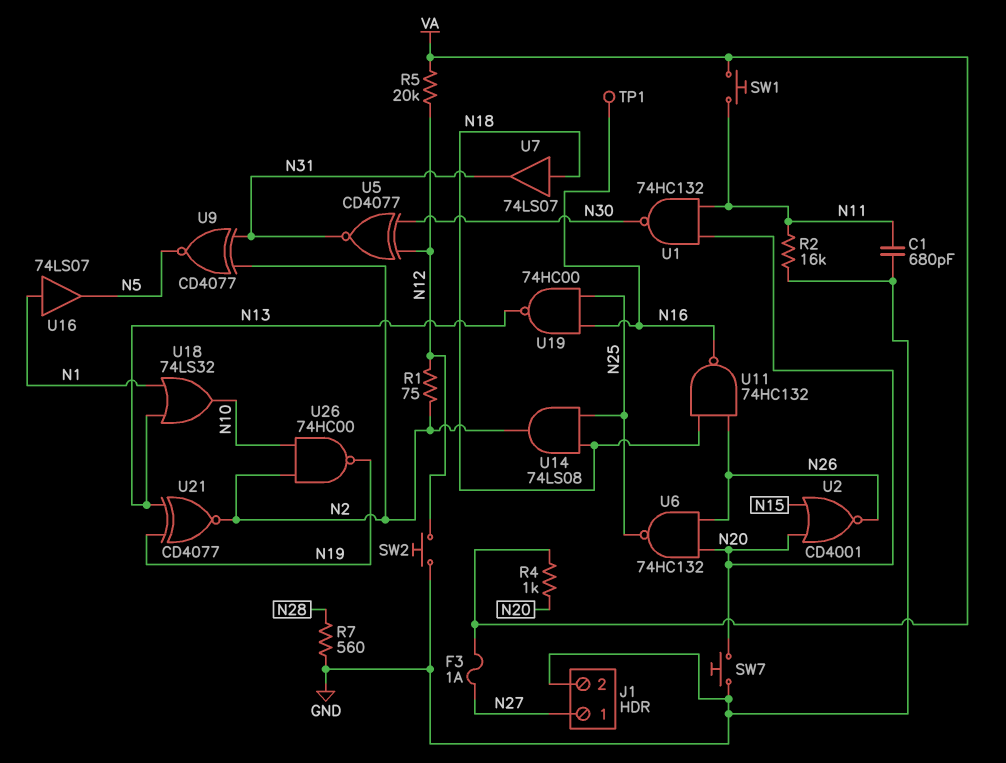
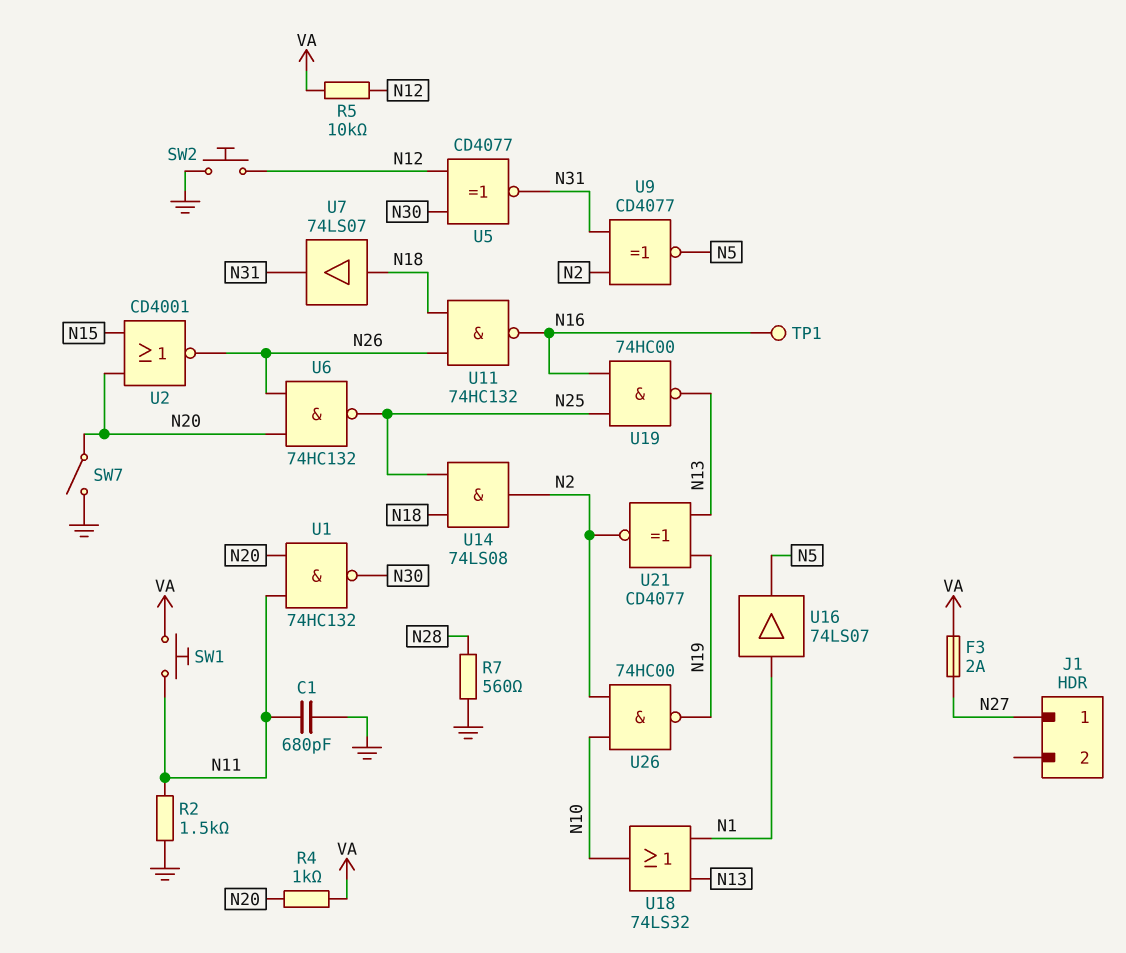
F3: 1A (N27, VA) -> 2A (N27, VA)
J1 pin 2: GND -> none
R1: 75 (N2, N12) -> none
R2: 16k (GND, N11) -> 1.5k (GND, N11)
R5: 20k (N12, VA) -> 10k (N12, VA)
SW7: button (GND, N20) -> switch (GND, N20)

